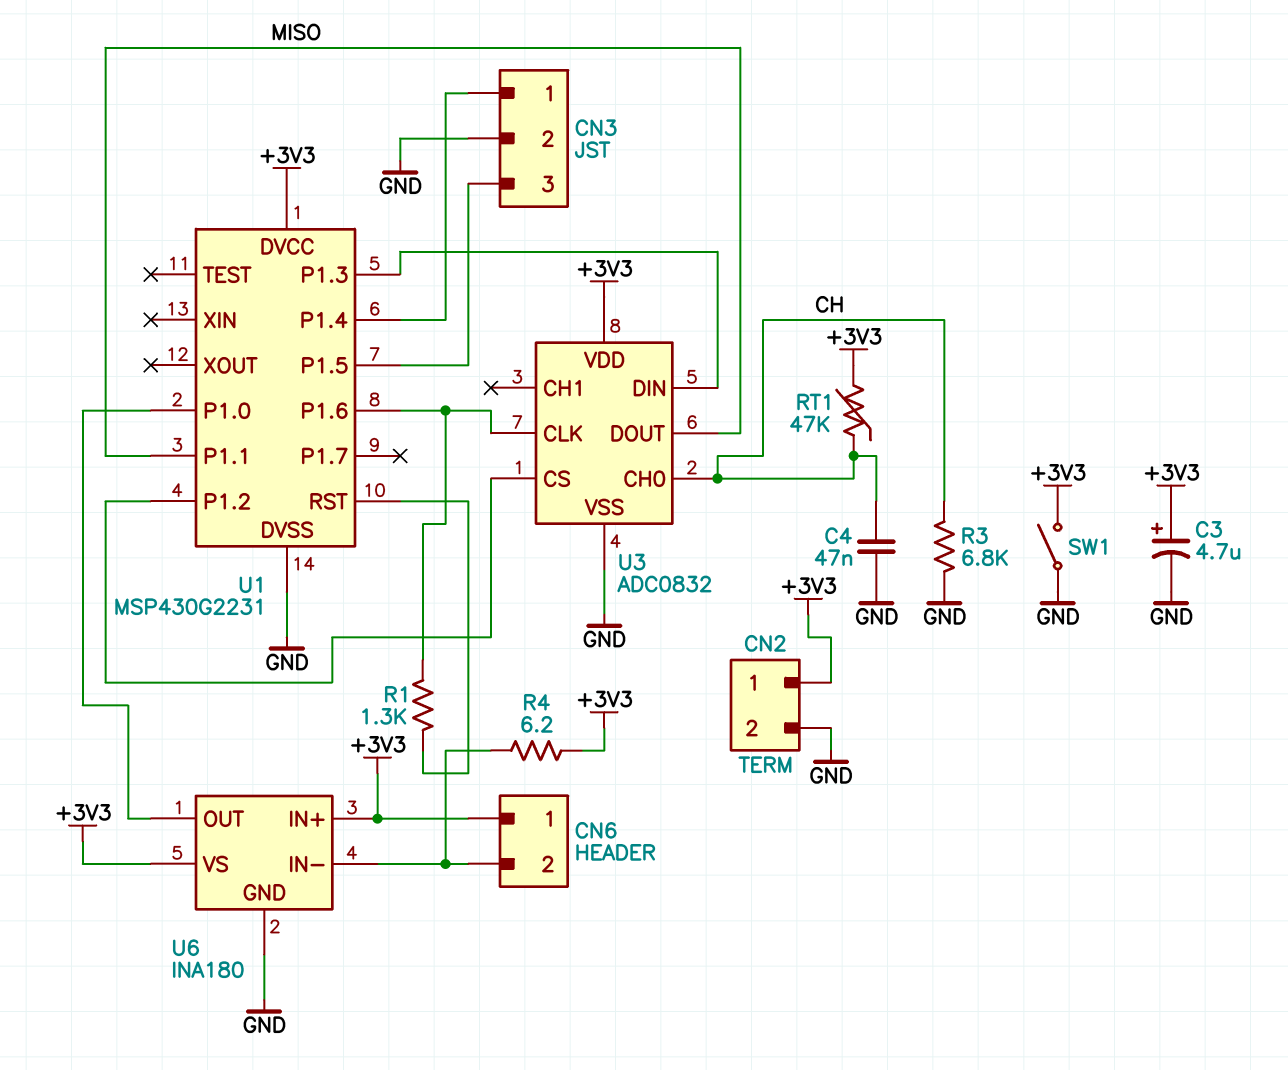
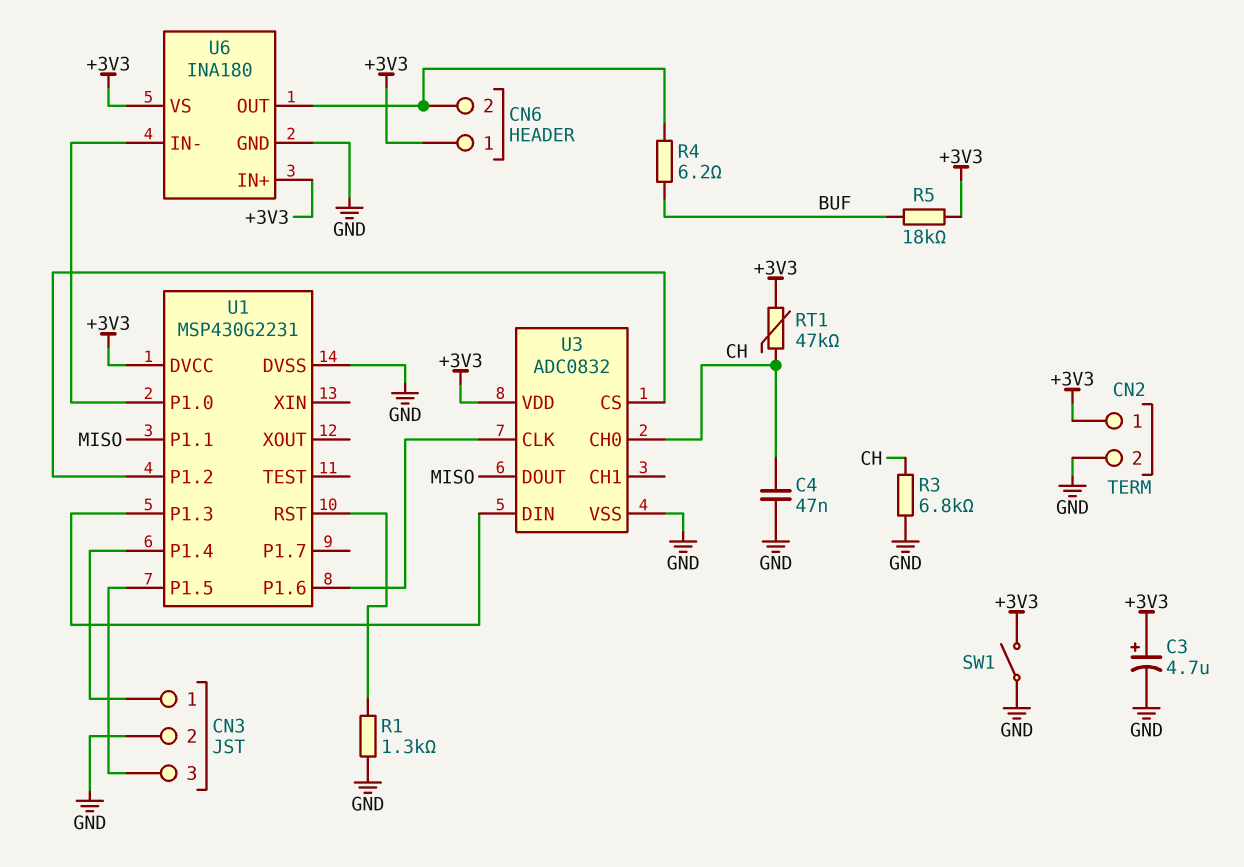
R1: 1.3k (U1/P1.6, U1/RST) -> 1.3k (GND, U1/RST)
R4: 6.2 (+3V3, CN6/2) -> 6.2 (BUF, CN6/2)
R5: none -> 18k (+3V3, BUF)
U6 pin IN-: CN6/2 -> U1/P1.0
U6 pin OUT: U1/P1.0 -> CN6/2

